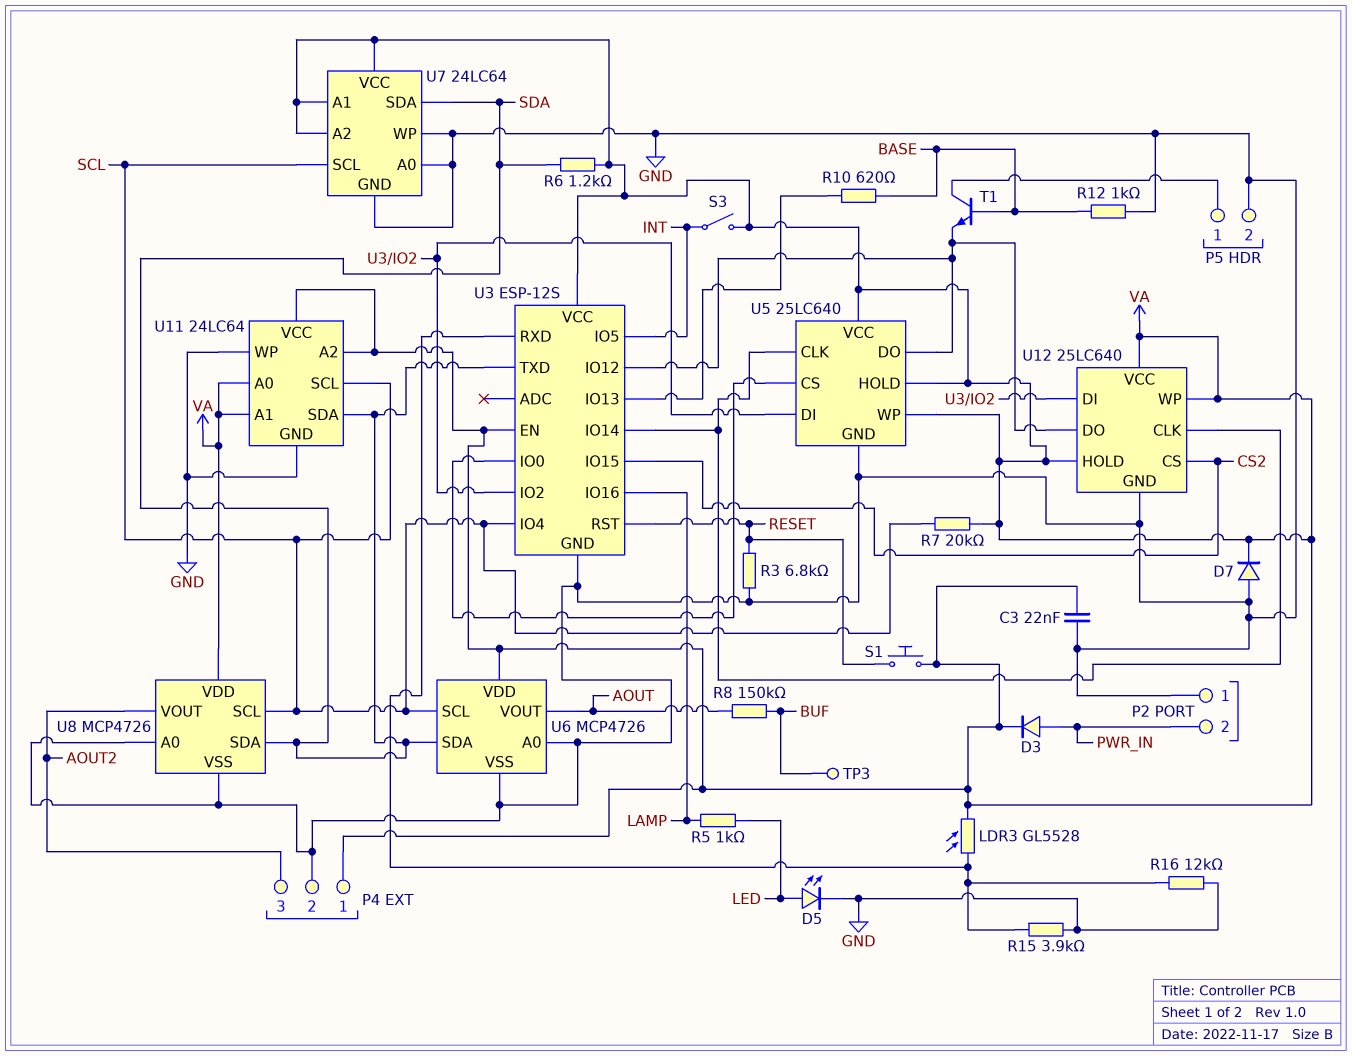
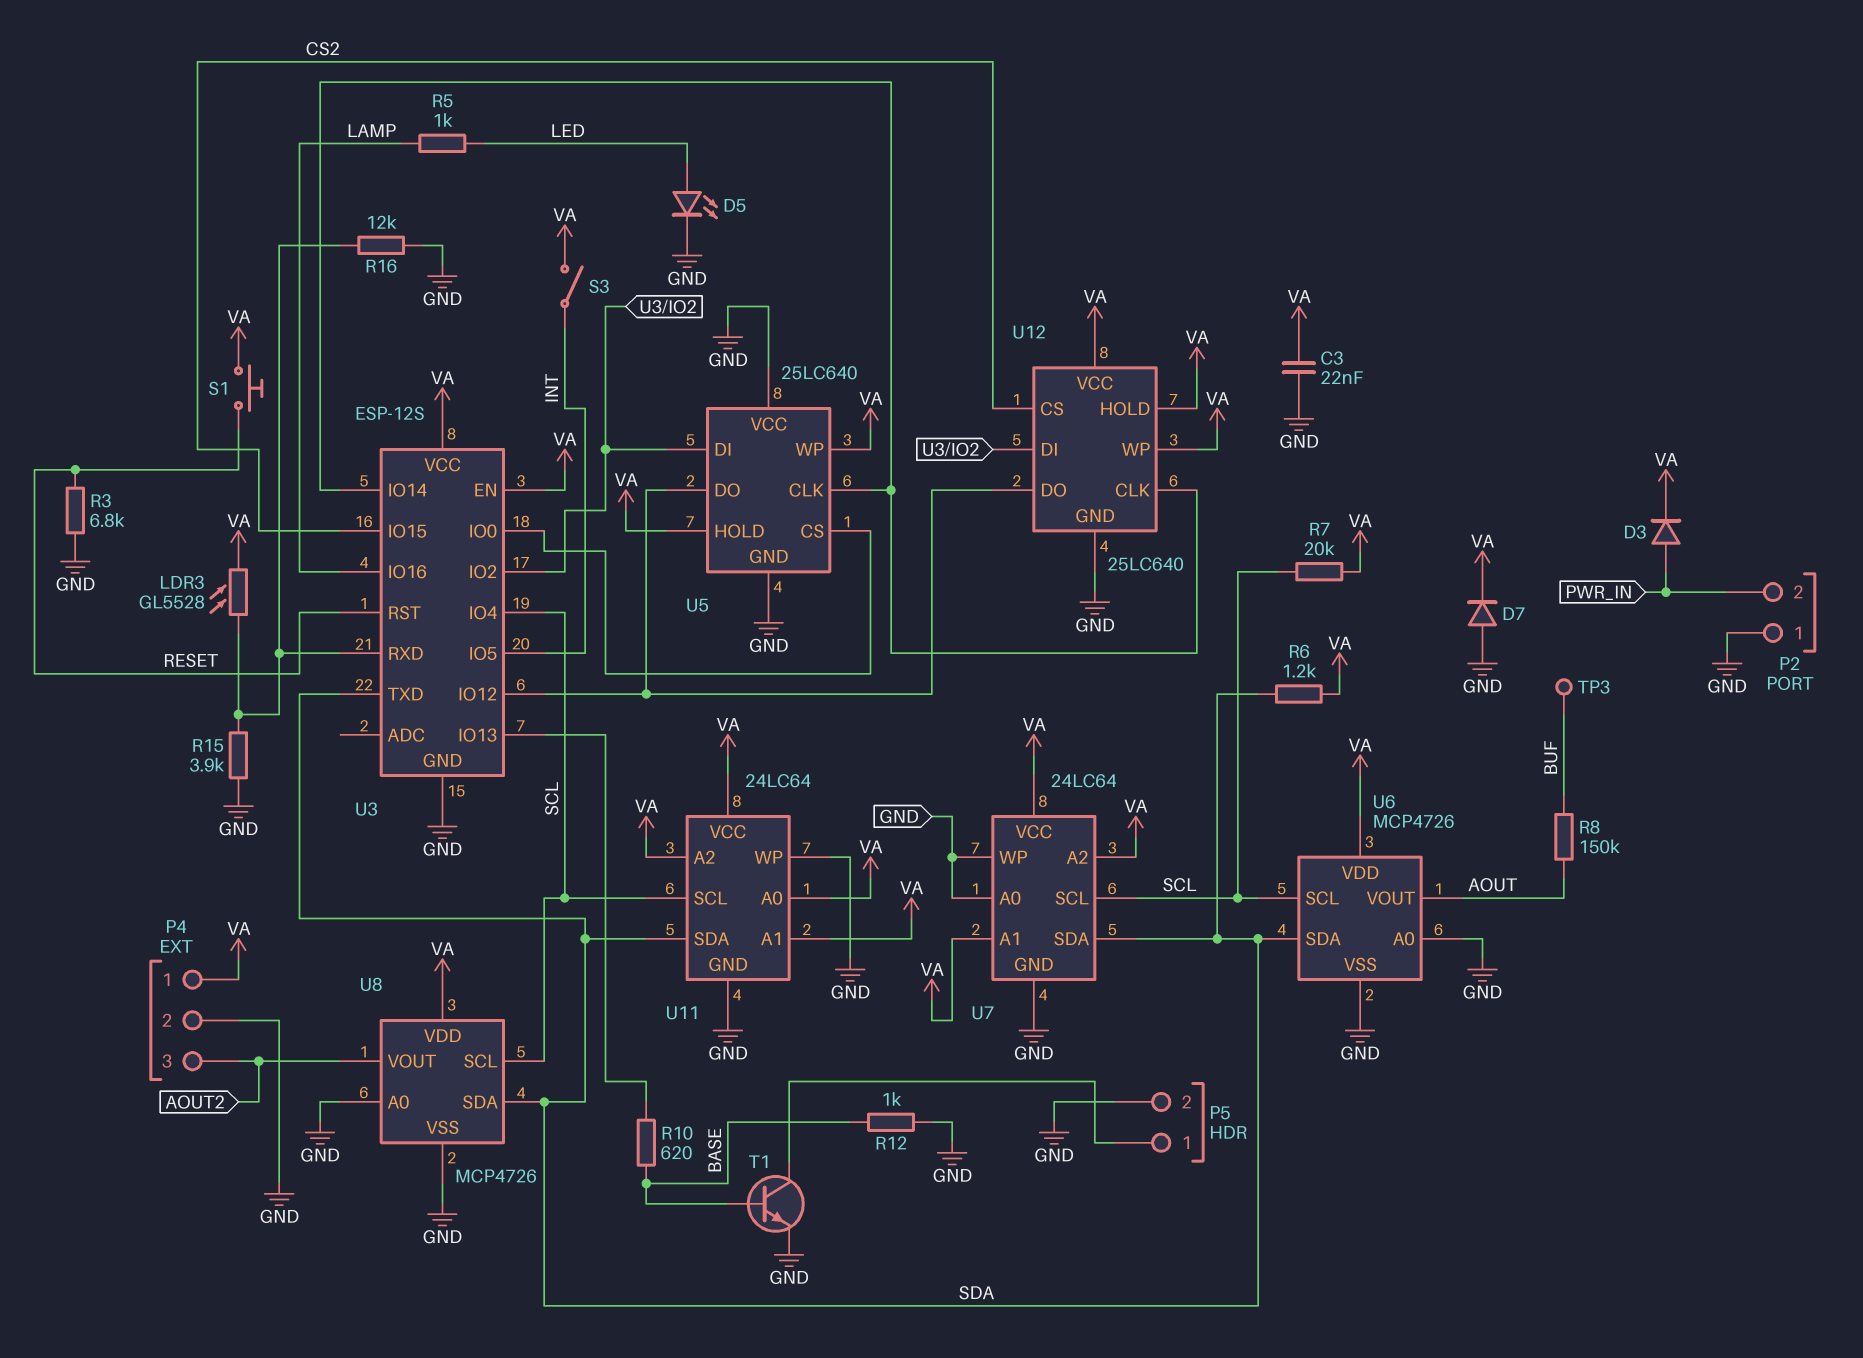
T1: NPN (B BASE, C P5/1, E U3/IO12) -> NPN (B BASE, C P5/1, E GND)
U5 pin VCC: VA -> GND

